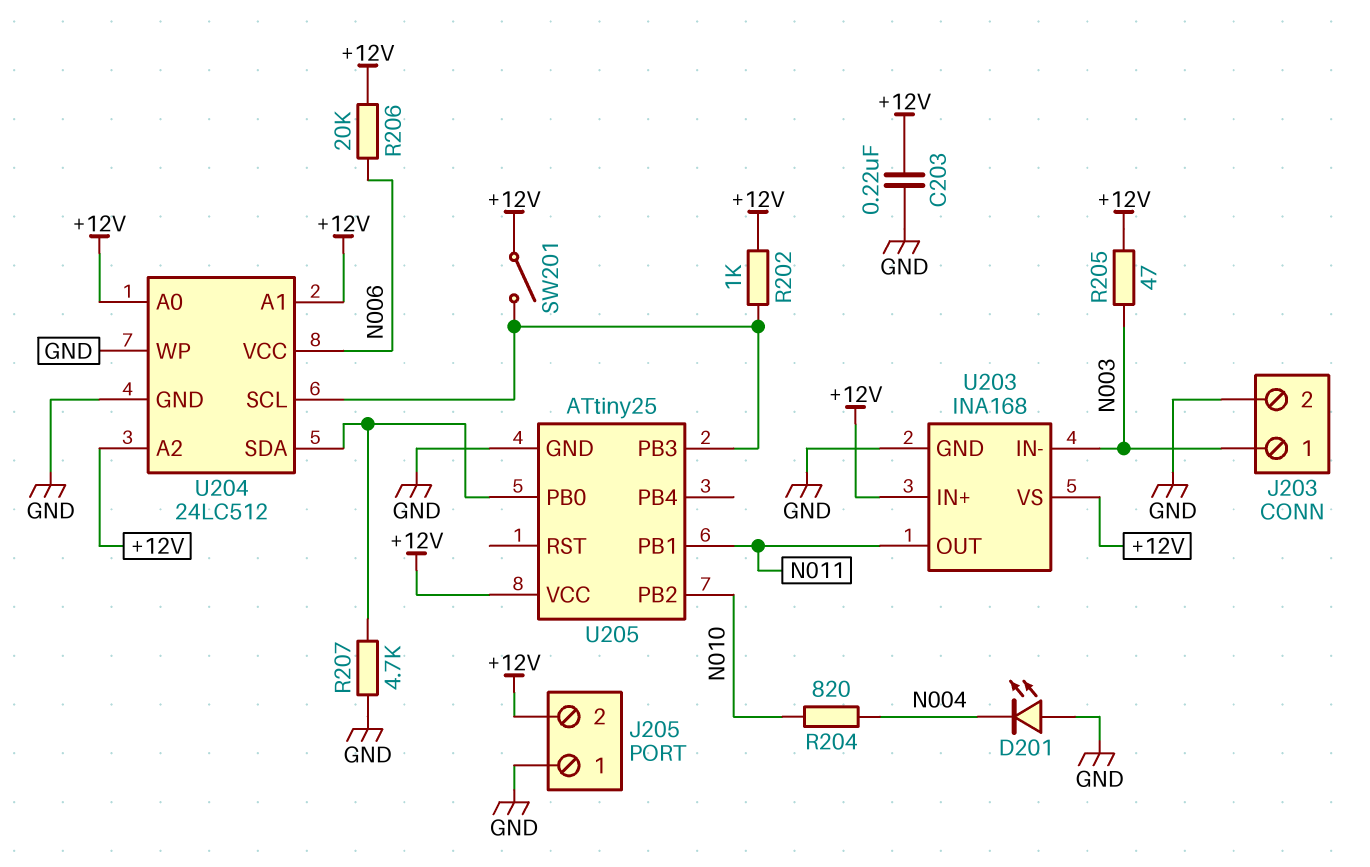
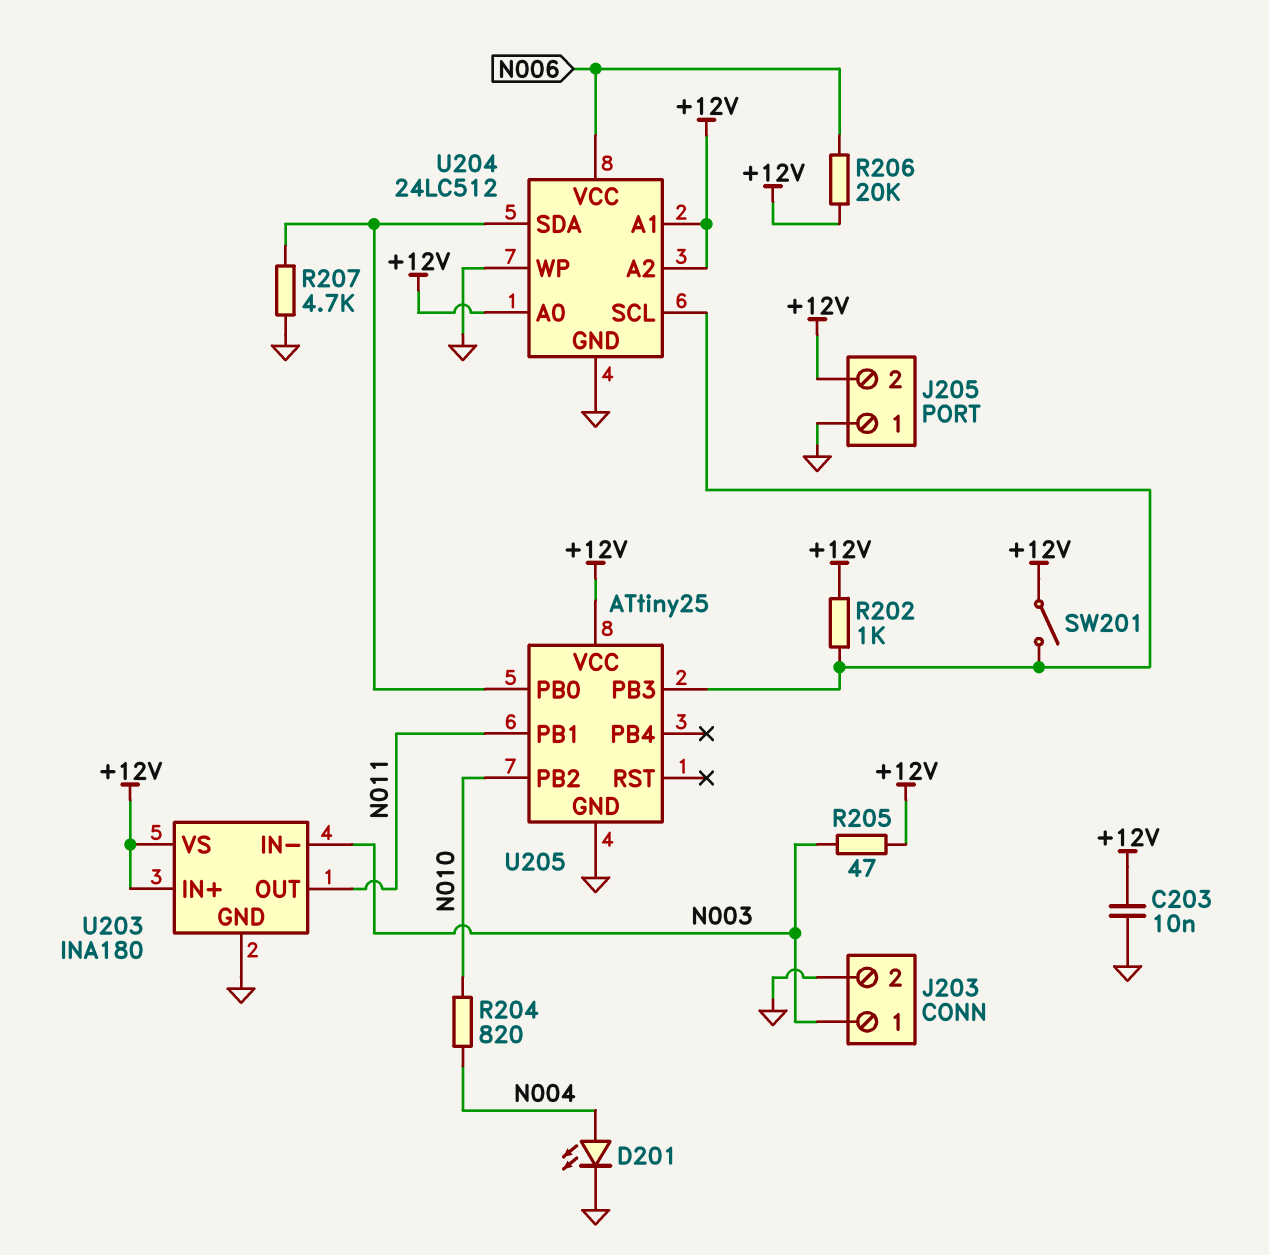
C203: 220nF (+12V, GND) -> 10nF (+12V, GND)
D201: LED (A GND, K N004) -> LED (A N004, K GND)
U203: INA168 -> INA180

